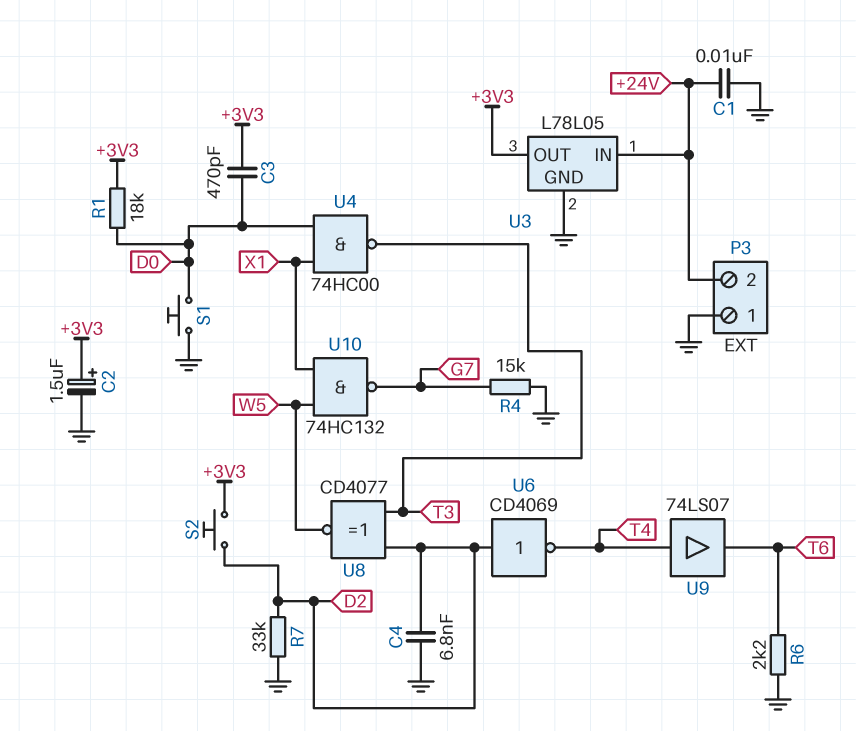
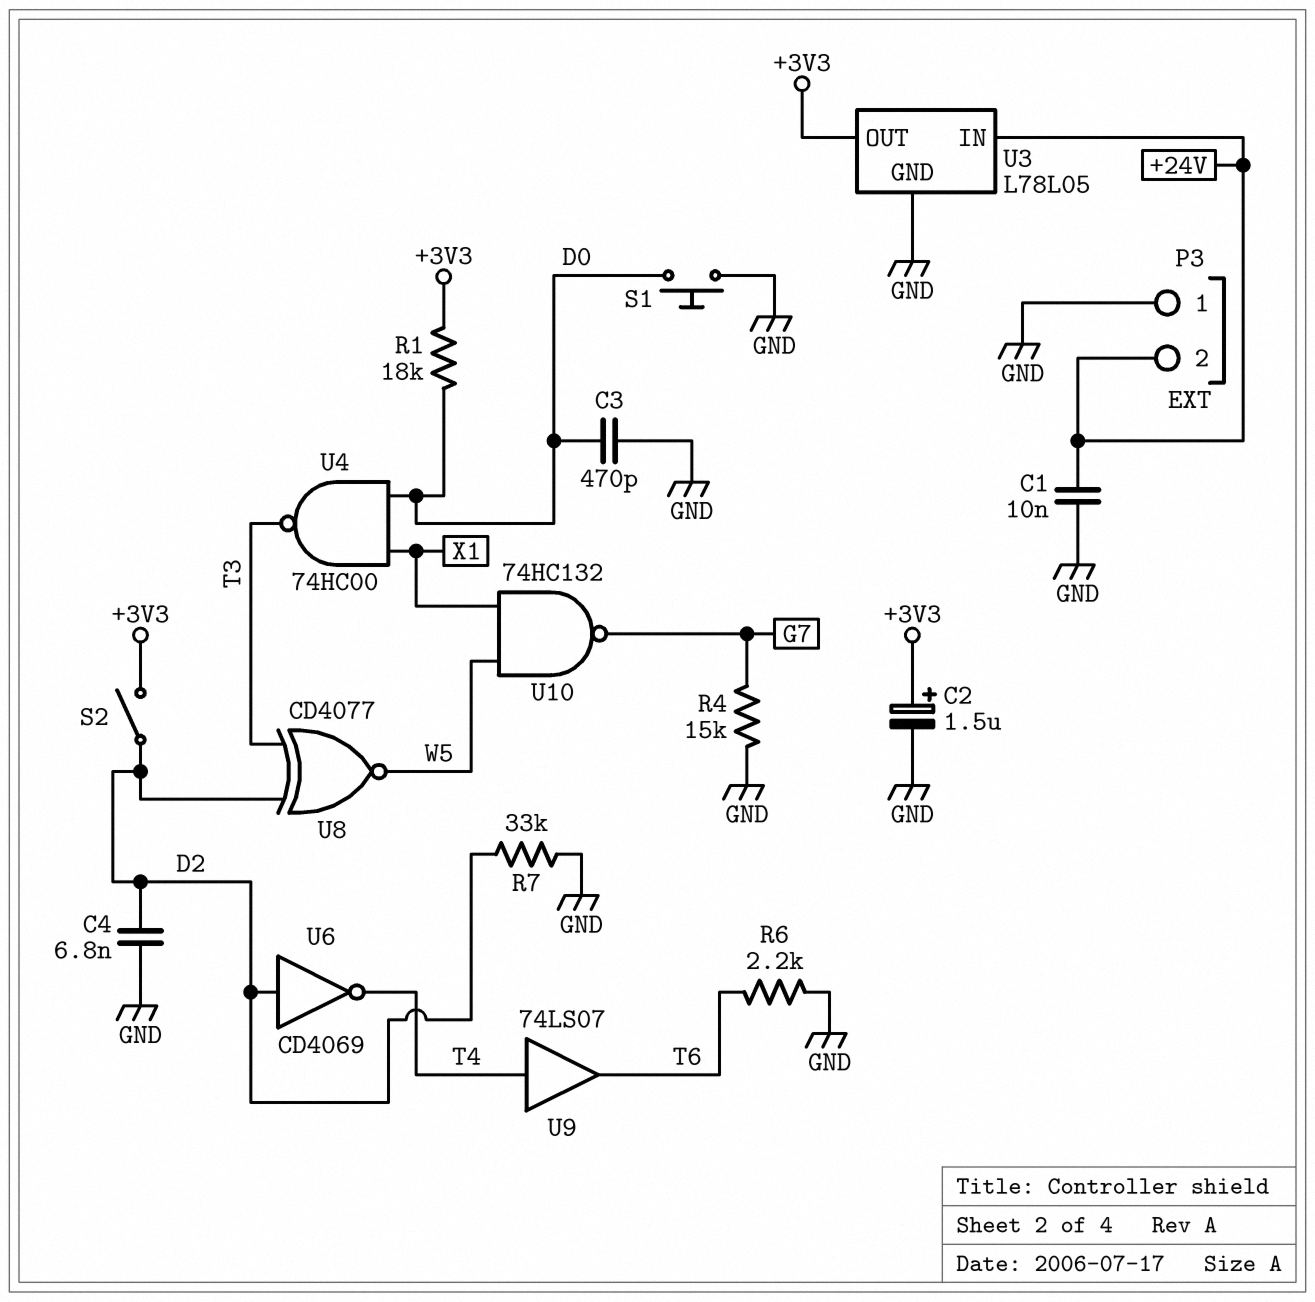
C3: 470pF (+3V3, D0) -> 470pF (D0, GND)
S2: button (+3V3, D2) -> switch (+3V3, D2)

